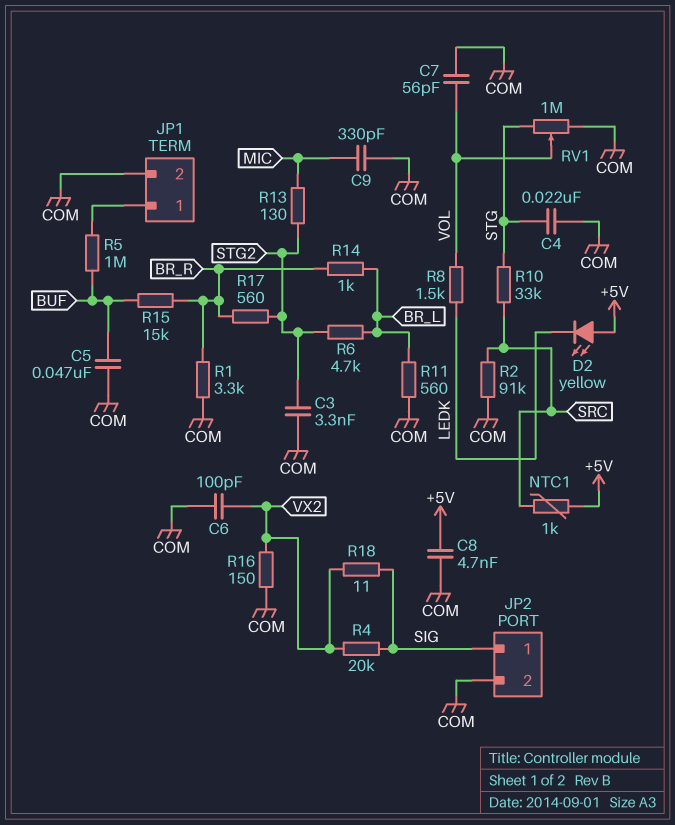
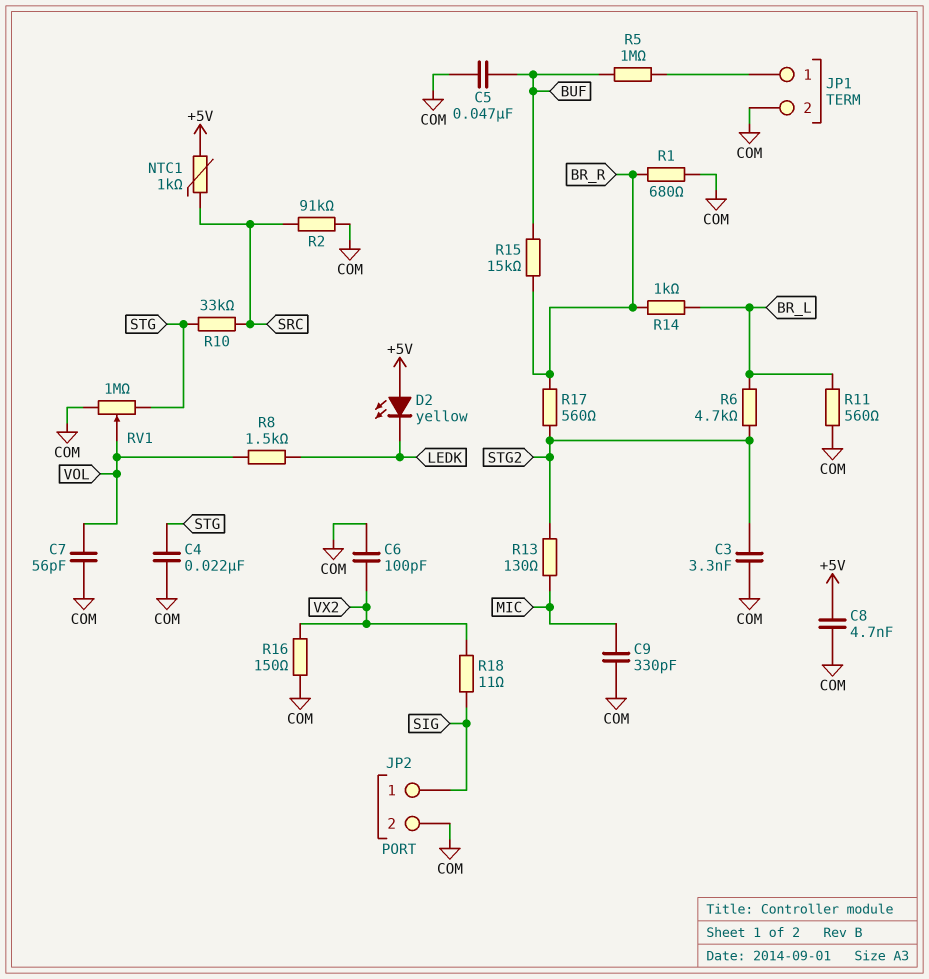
R1: 3.3k (BR_R, COM) -> 680 (BR_R, COM)
R4: 20k (SIG, VX2) -> none

